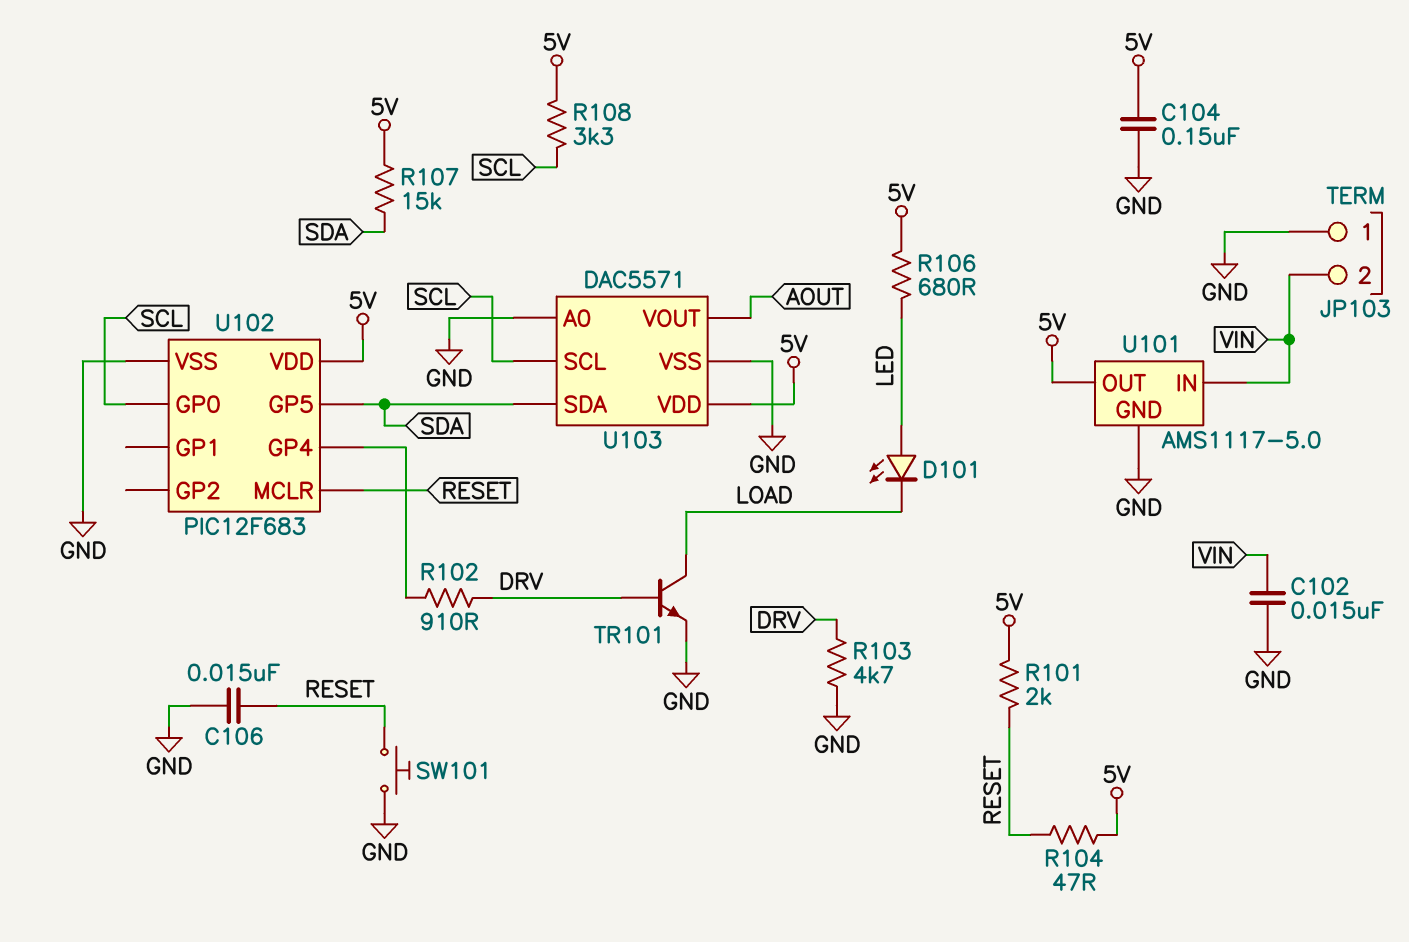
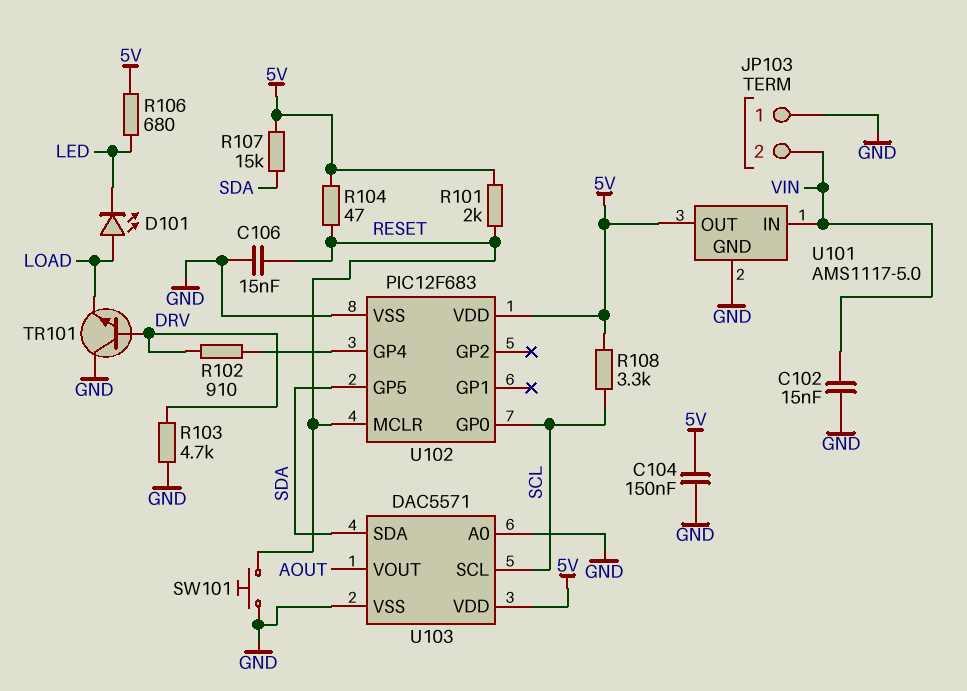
D101: LED (A LED, K LOAD) -> LED (A LOAD, K LED)
TR101: NPN (B DRV, C LOAD, E GND) -> NPN (B DRV, C GND, E LOAD)

